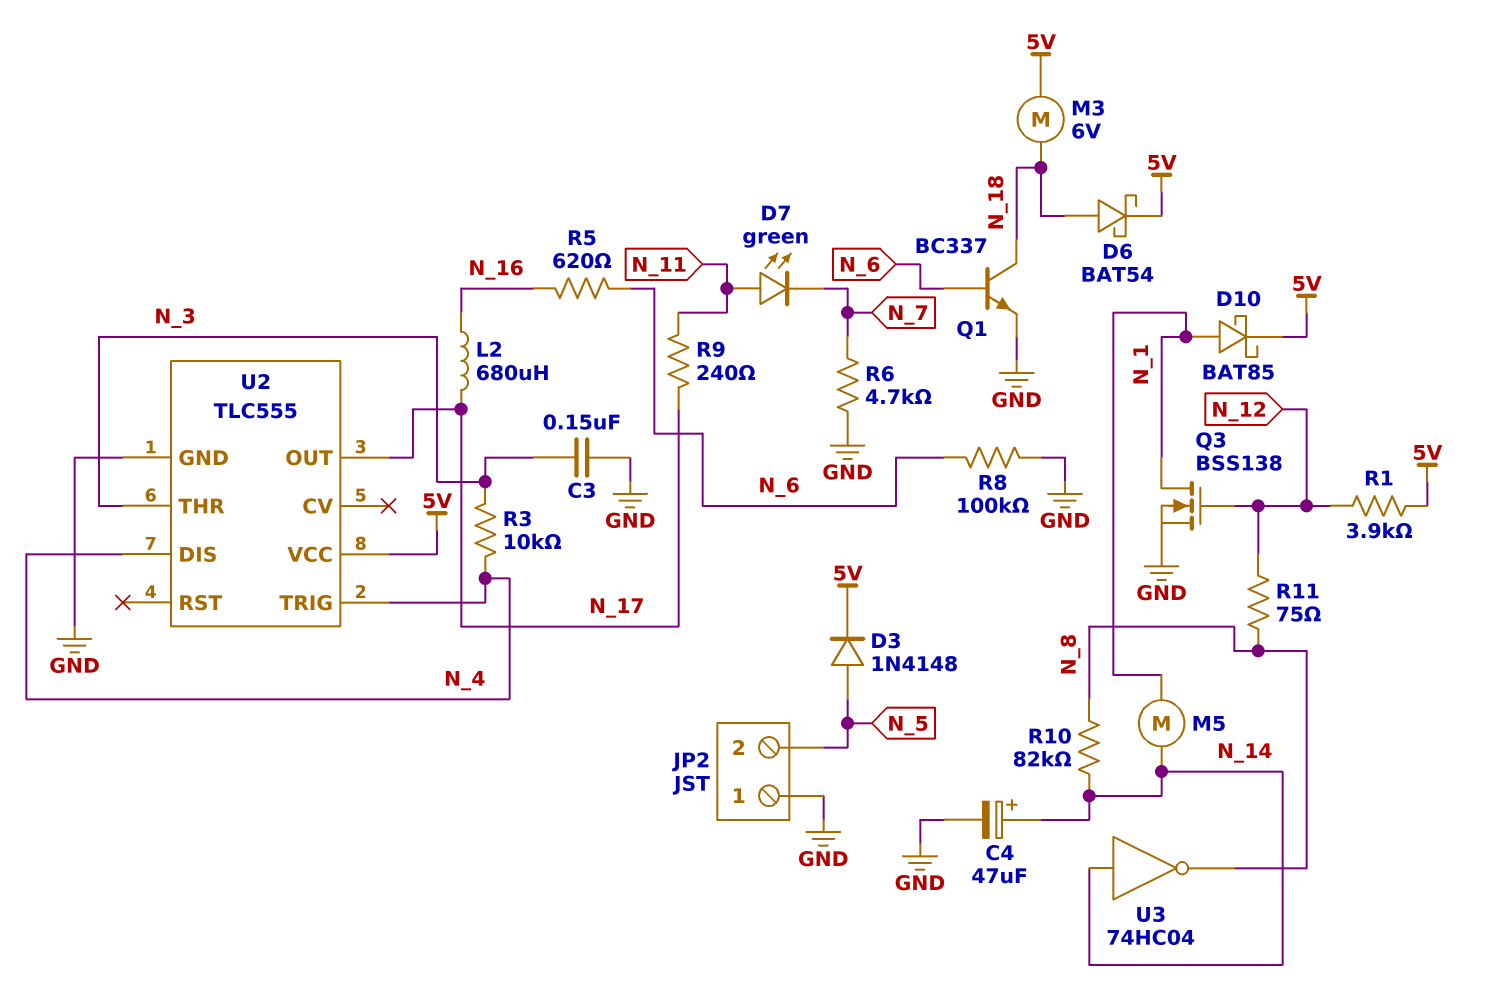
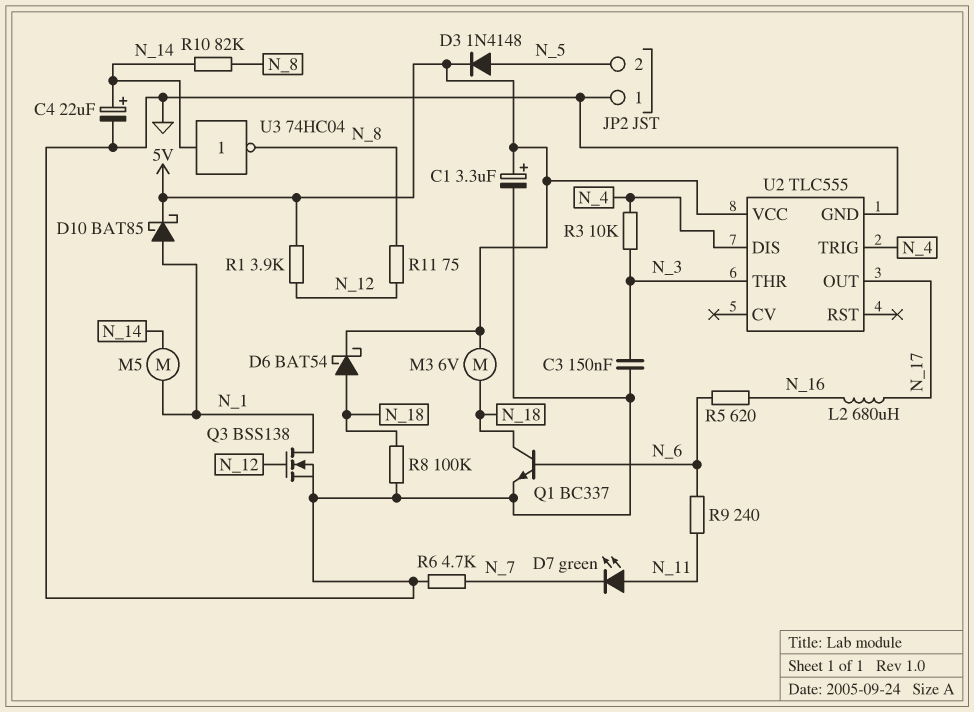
C1: none -> 3.3uF (plus 5V, minus GND)
C4: 47uF (plus N_14, minus GND) -> 22uF (plus N_14, minus GND)
R8: 100k (GND, N_6) -> 100k (GND, N_18)
R9: 240 (N_11, N_17) -> 240 (N_6, N_11)

